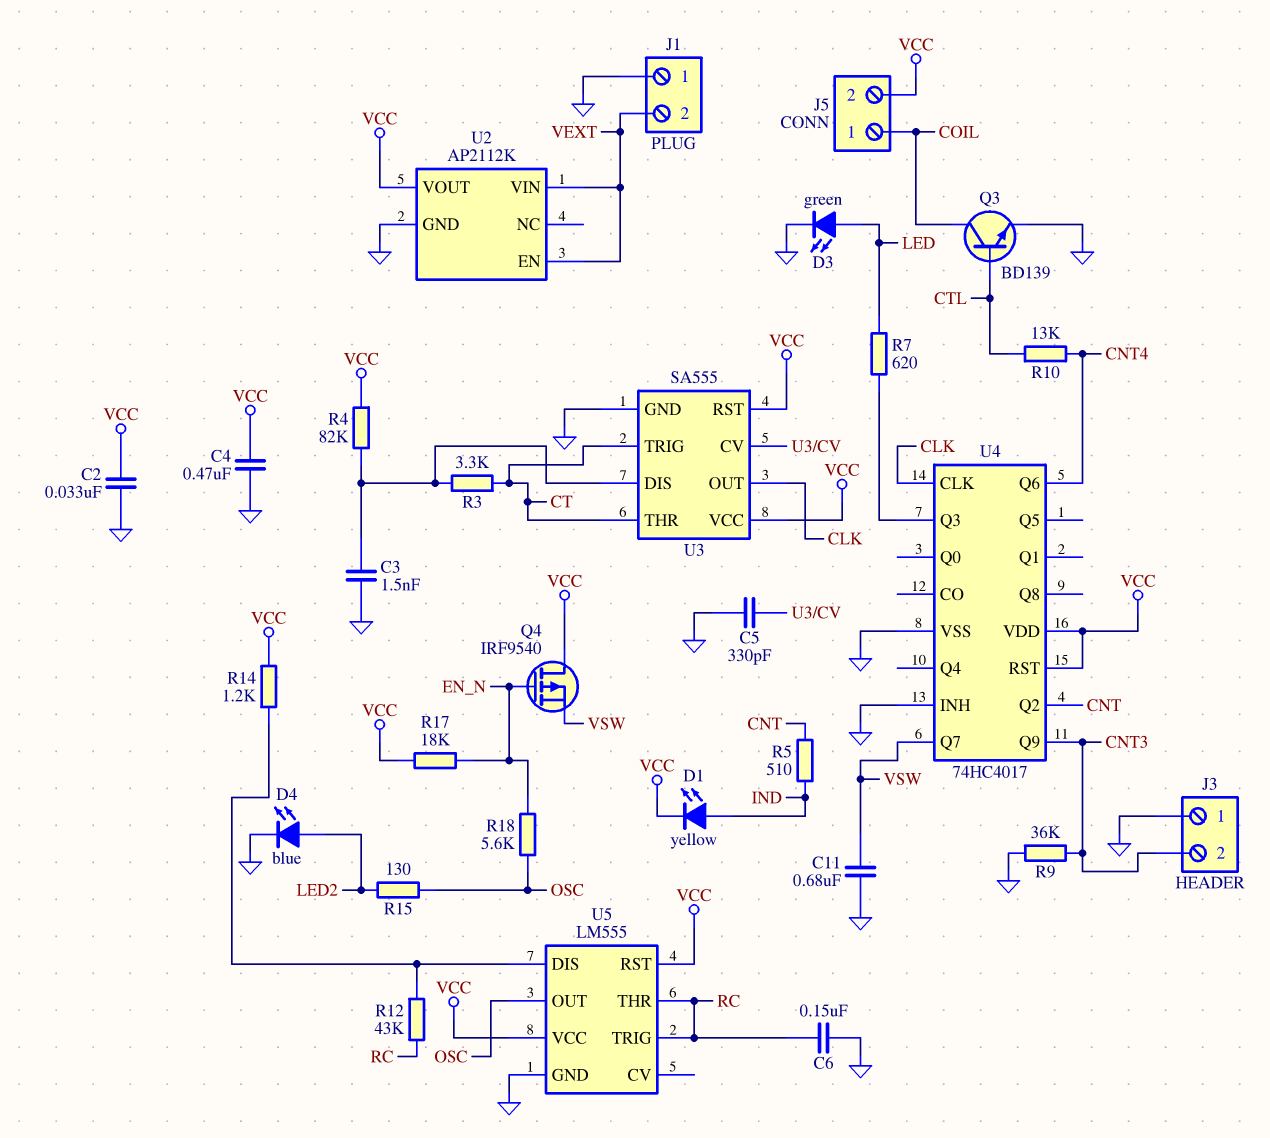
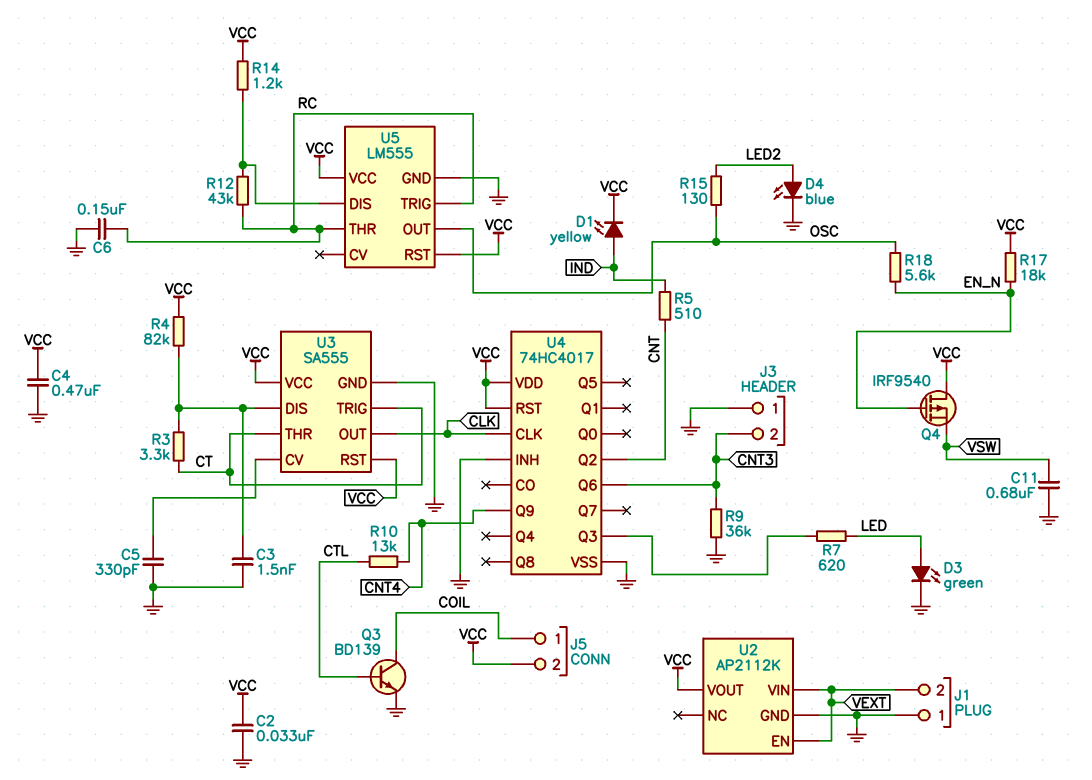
U4 pin Q6: CNT4 -> CNT3
U4 pin Q7: VSW -> none
U4 pin Q9: CNT3 -> CNT4

